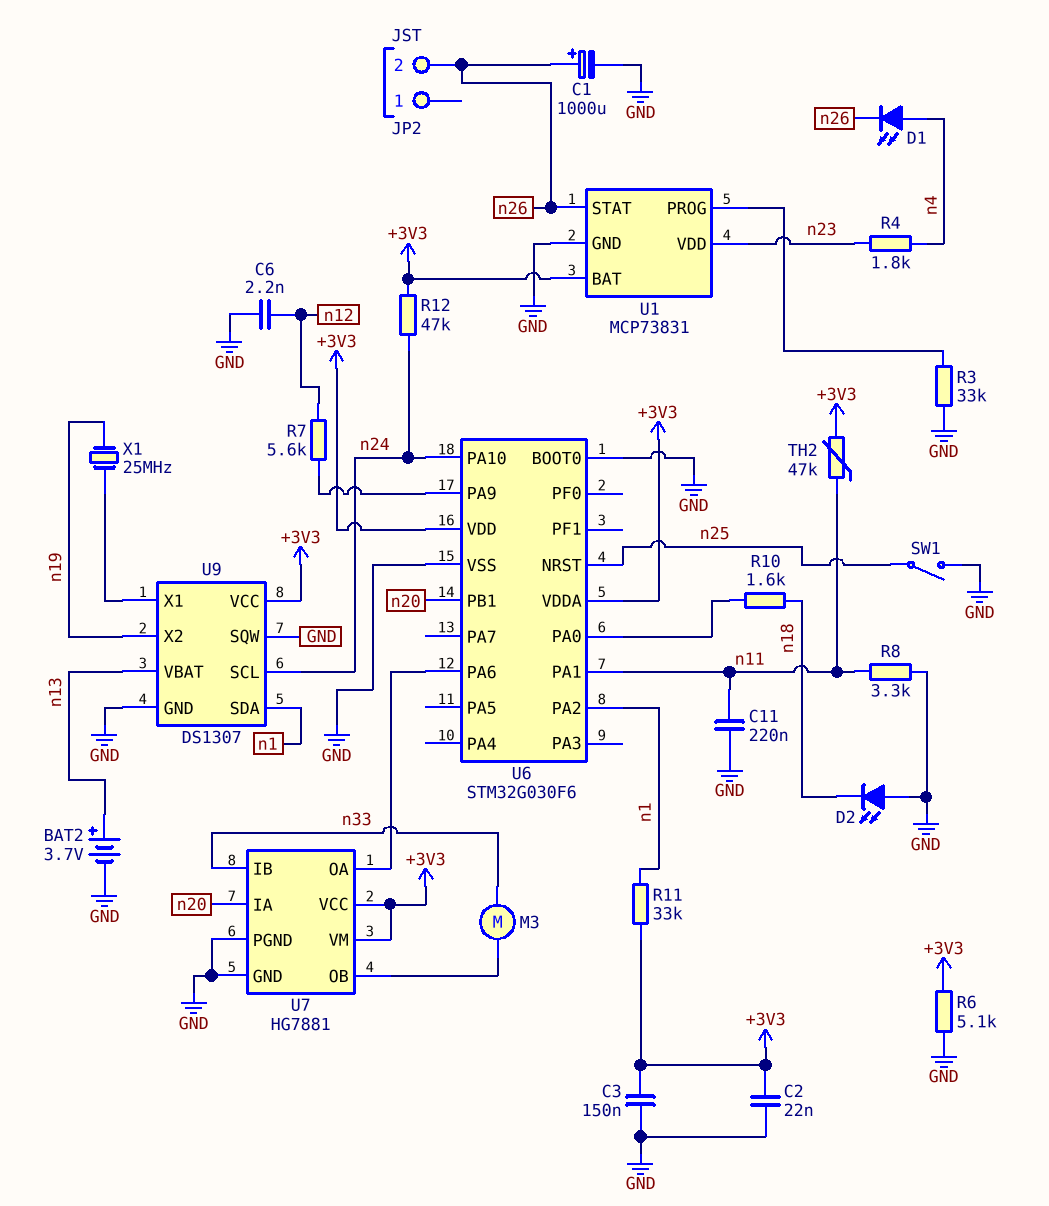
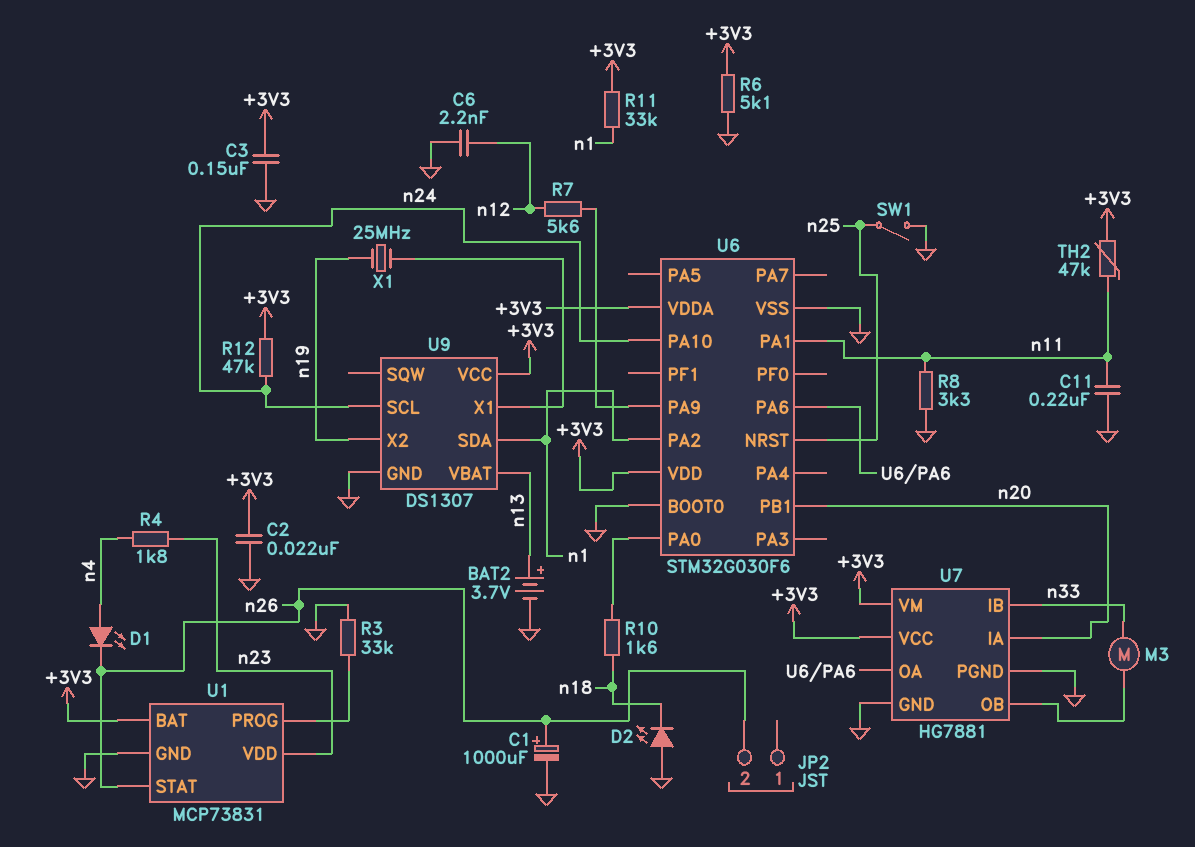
U9 pin SQW: GND -> none

